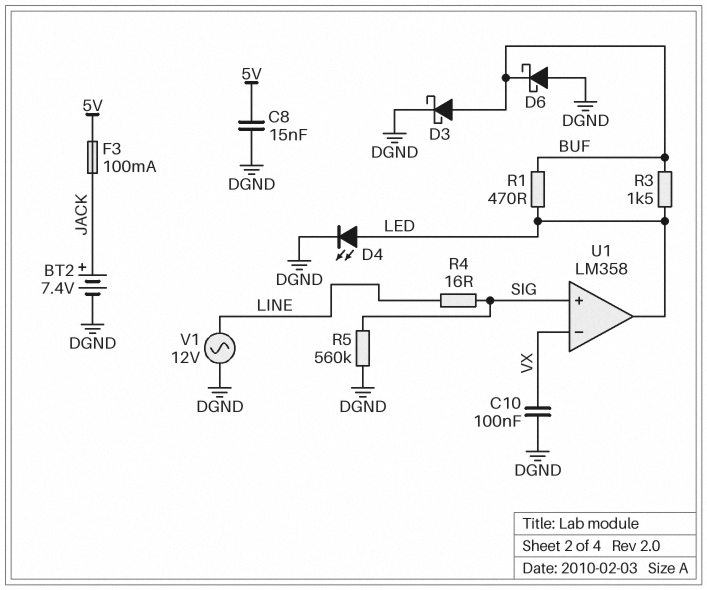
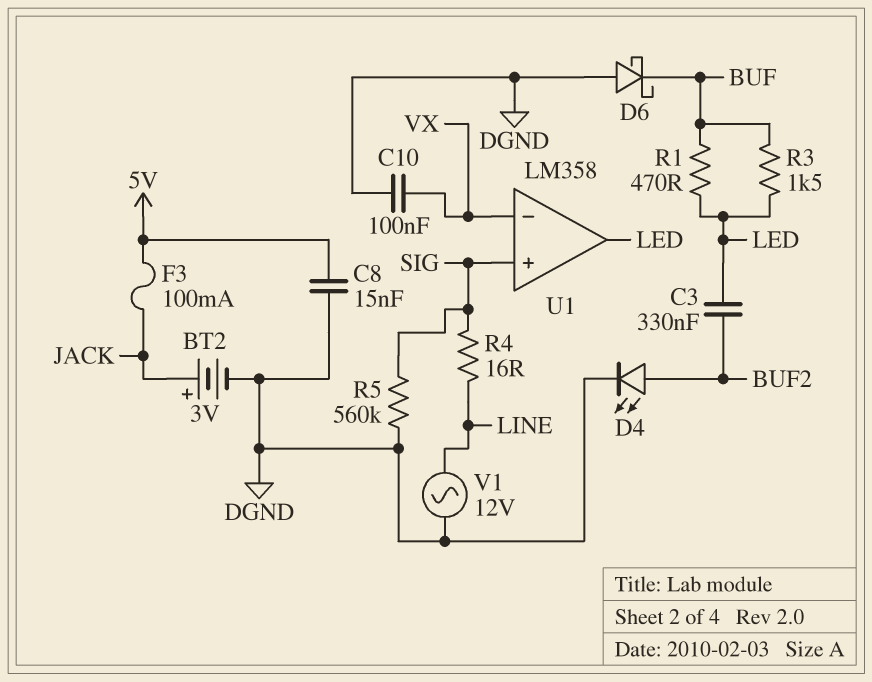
BT2: 7.4V (plus JACK, minus DGND) -> 3V (plus JACK, minus DGND)
C3: none -> 330nF (BUF2, LED)
D3: schottky (A BUF, K DGND) -> none
D4: LED (A LED, K DGND) -> LED (A BUF2, K DGND)

